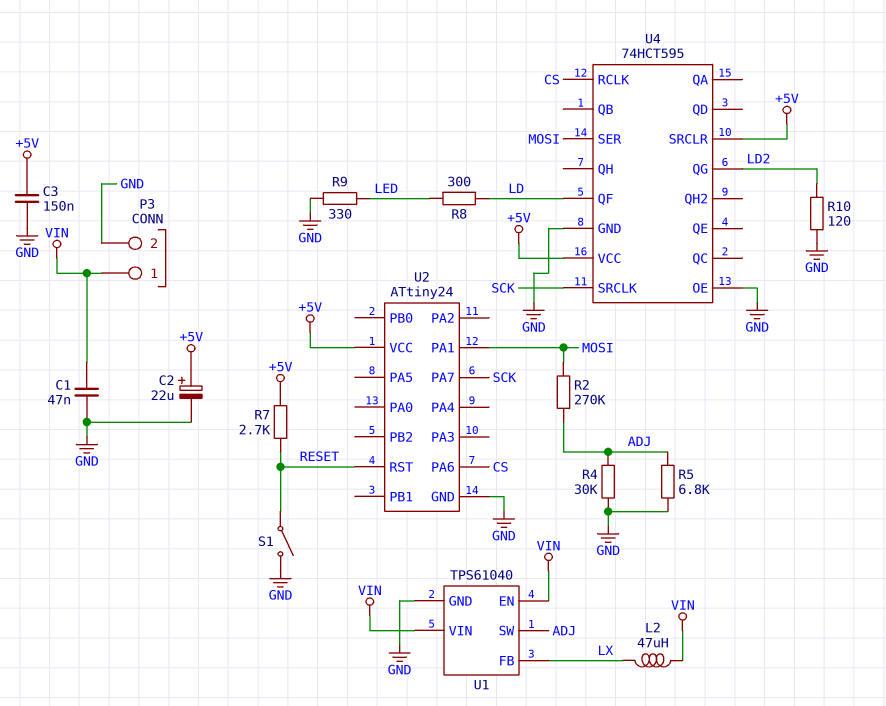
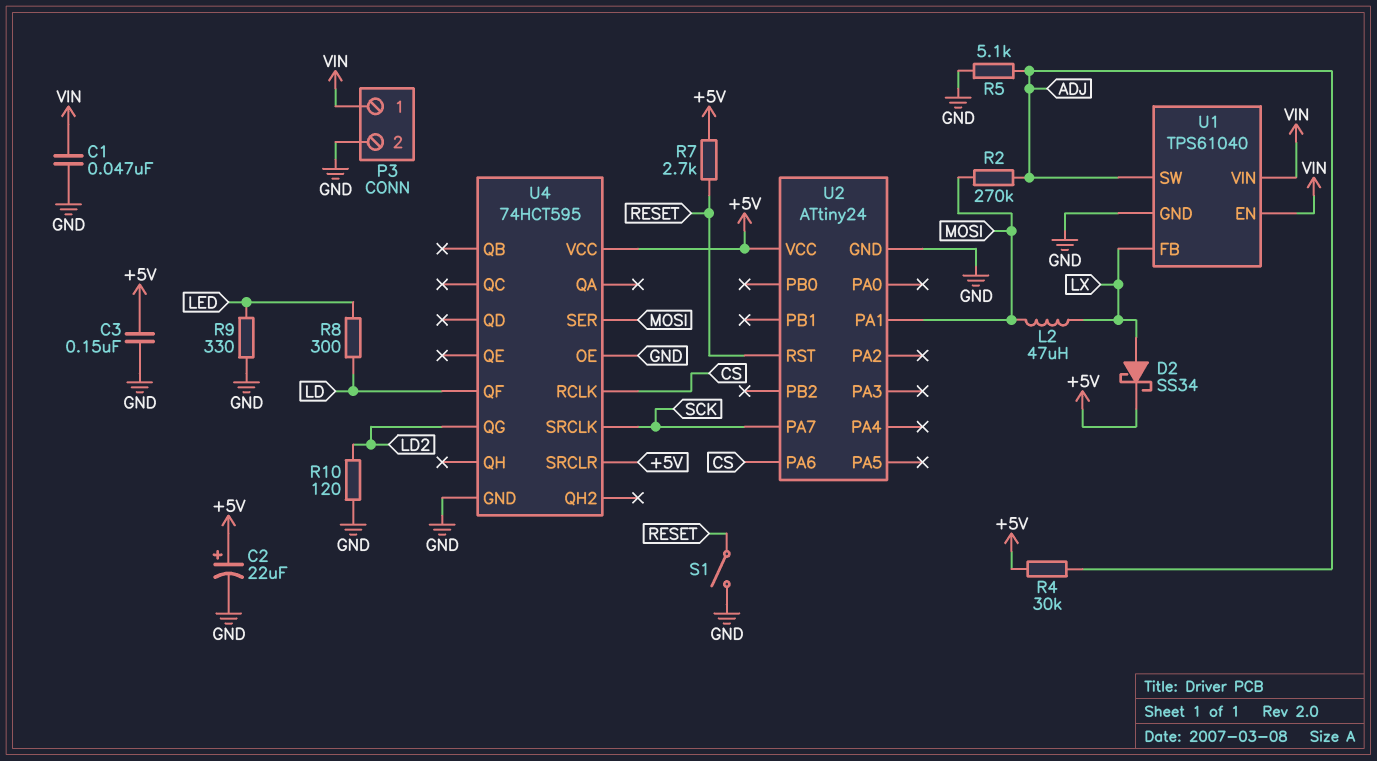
D2: none -> schottky SS34 (A LX, K +5V)
L2: 47uH (LX, VIN) -> 47uH (LX, MOSI)
R4: 30k (ADJ, GND) -> 30k (+5V, ADJ)
R5: 6.8k (ADJ, GND) -> 5.1k (ADJ, GND)

